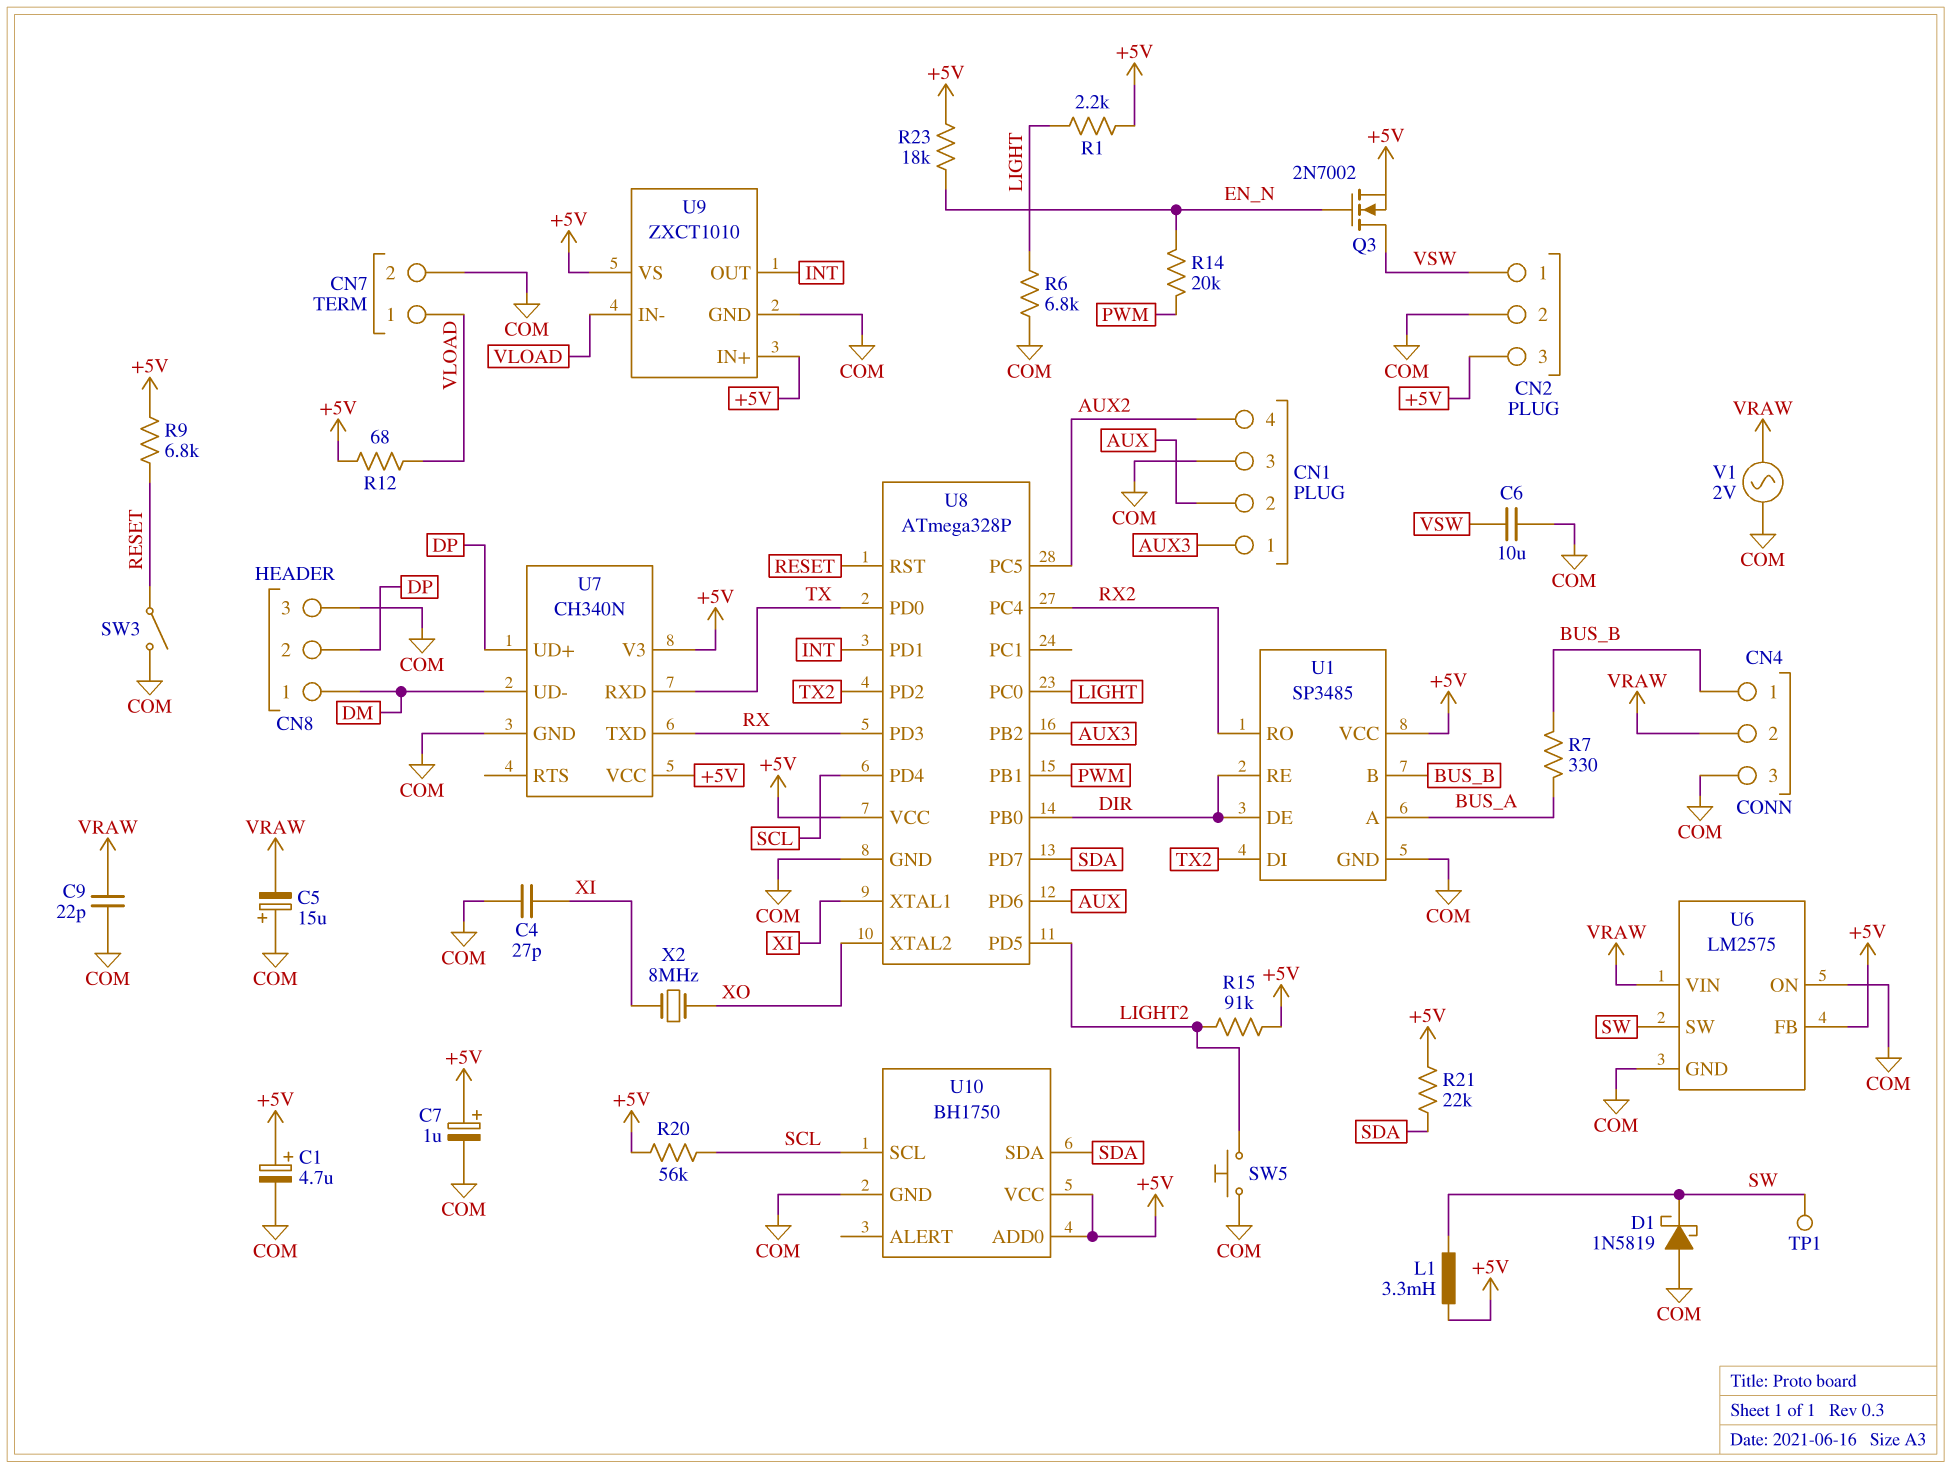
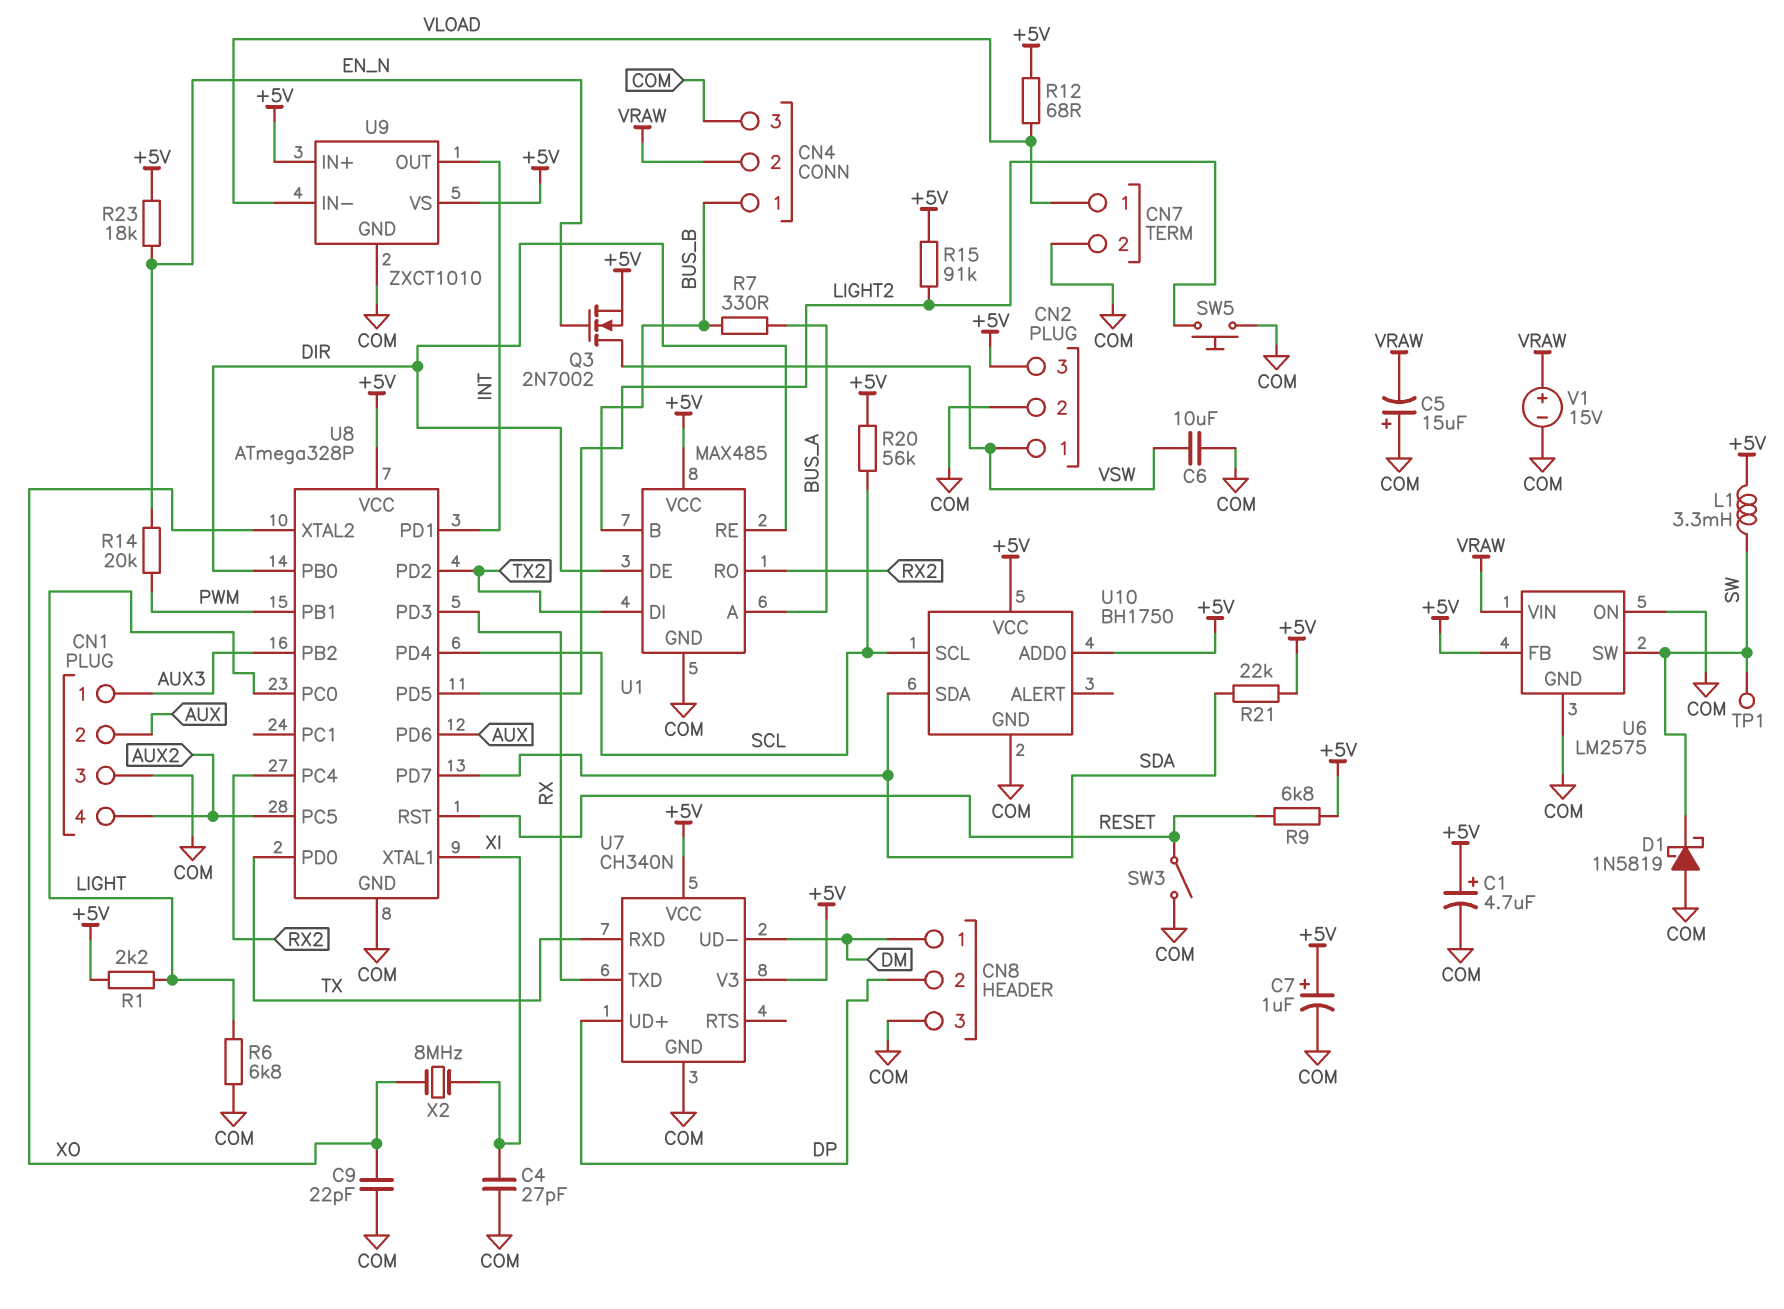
C9: 22pF (COM, VRAW) -> 22pF (COM, XO)
U1: SP3485 -> MAX485
V1: AC 2V (COM, VRAW) -> 15V (plus VRAW, minus COM)

